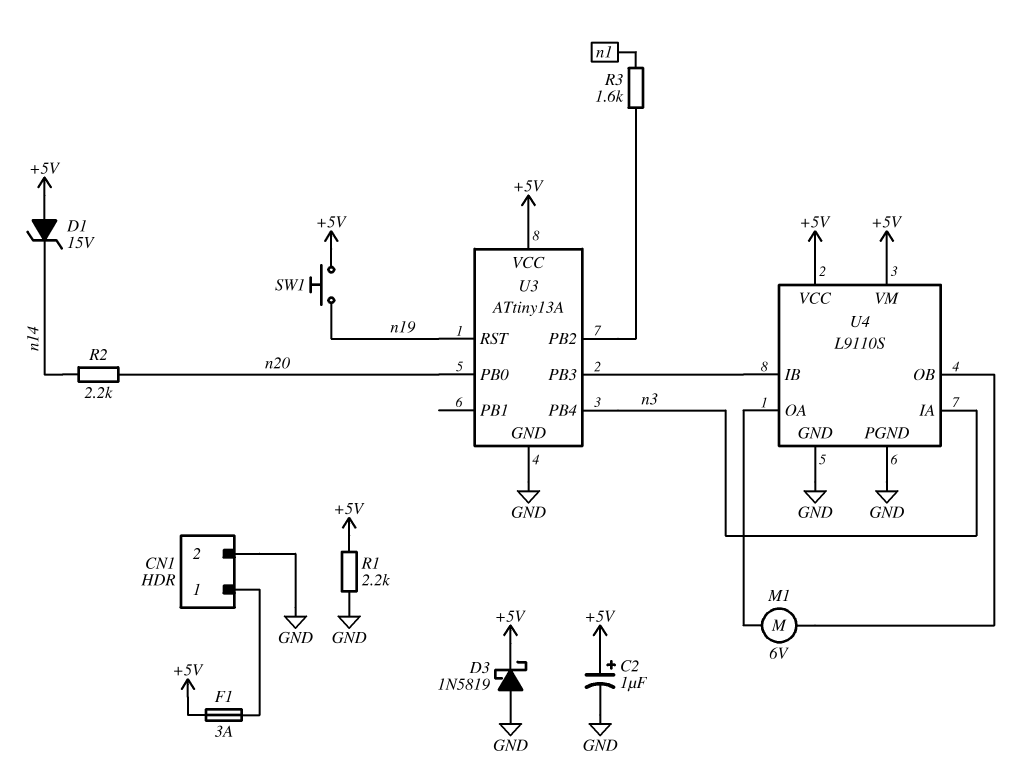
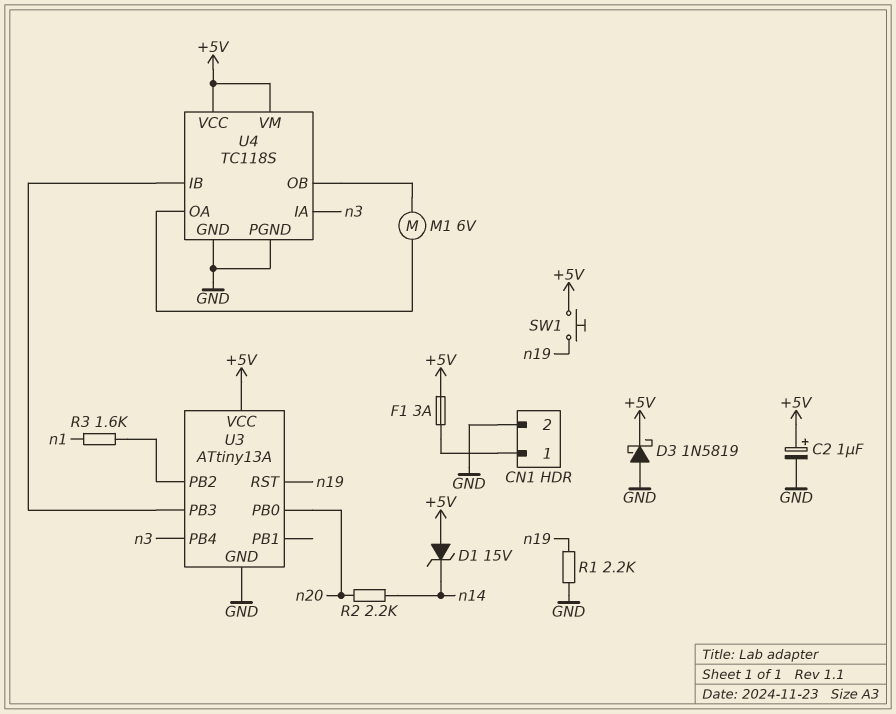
R1: 2.2k (+5V, GND) -> 2.2k (GND, n19)
U4: L9110S -> TC118S

